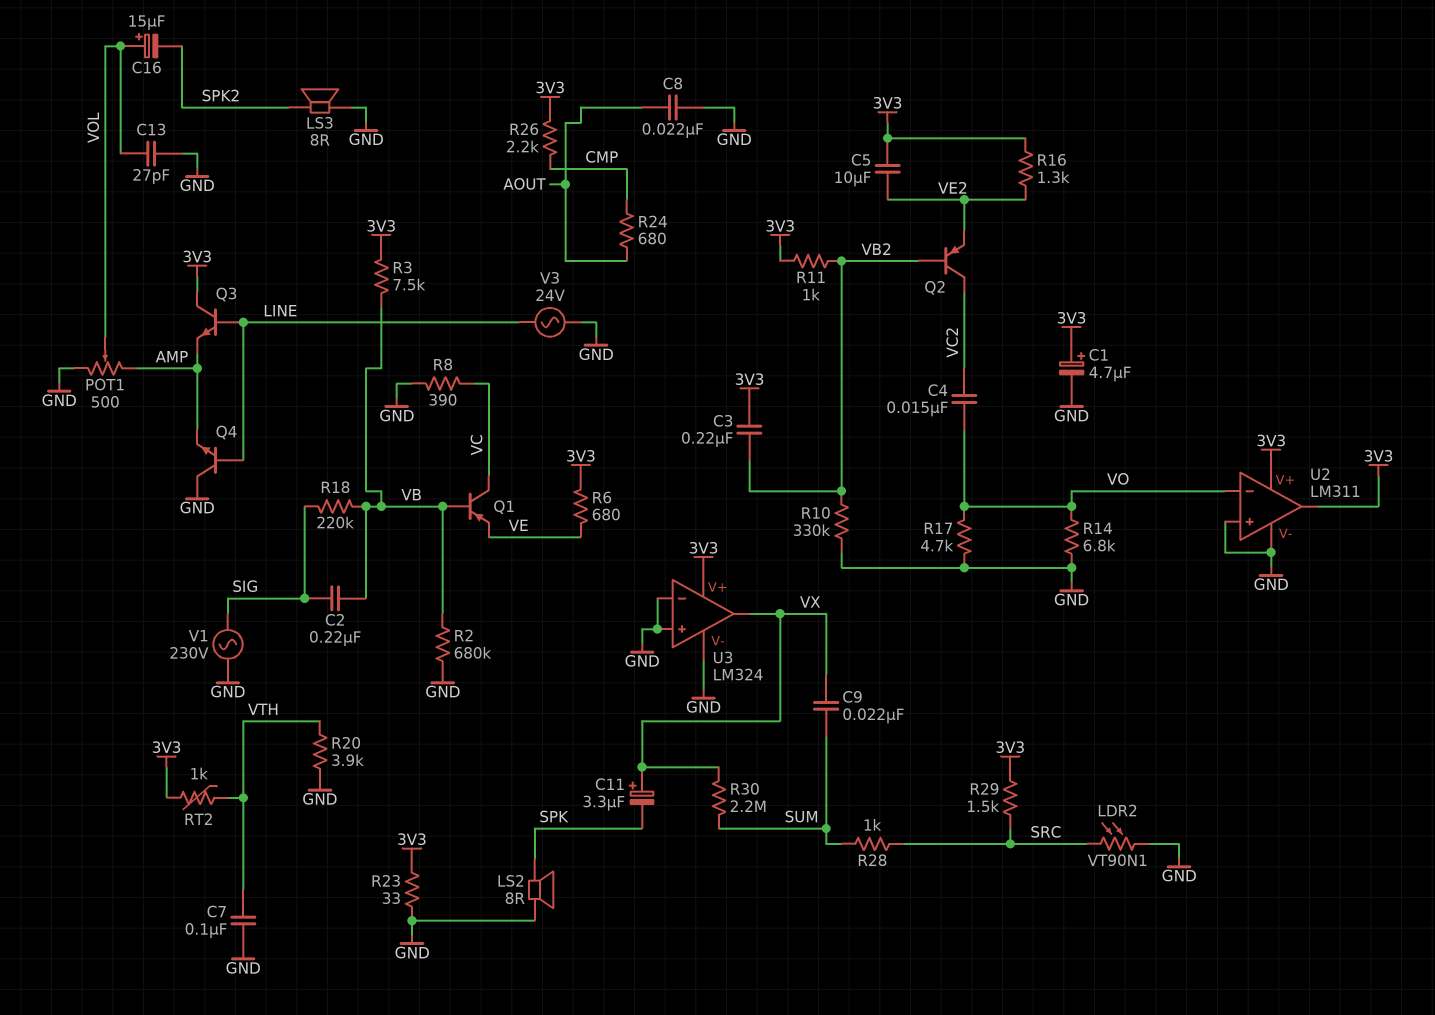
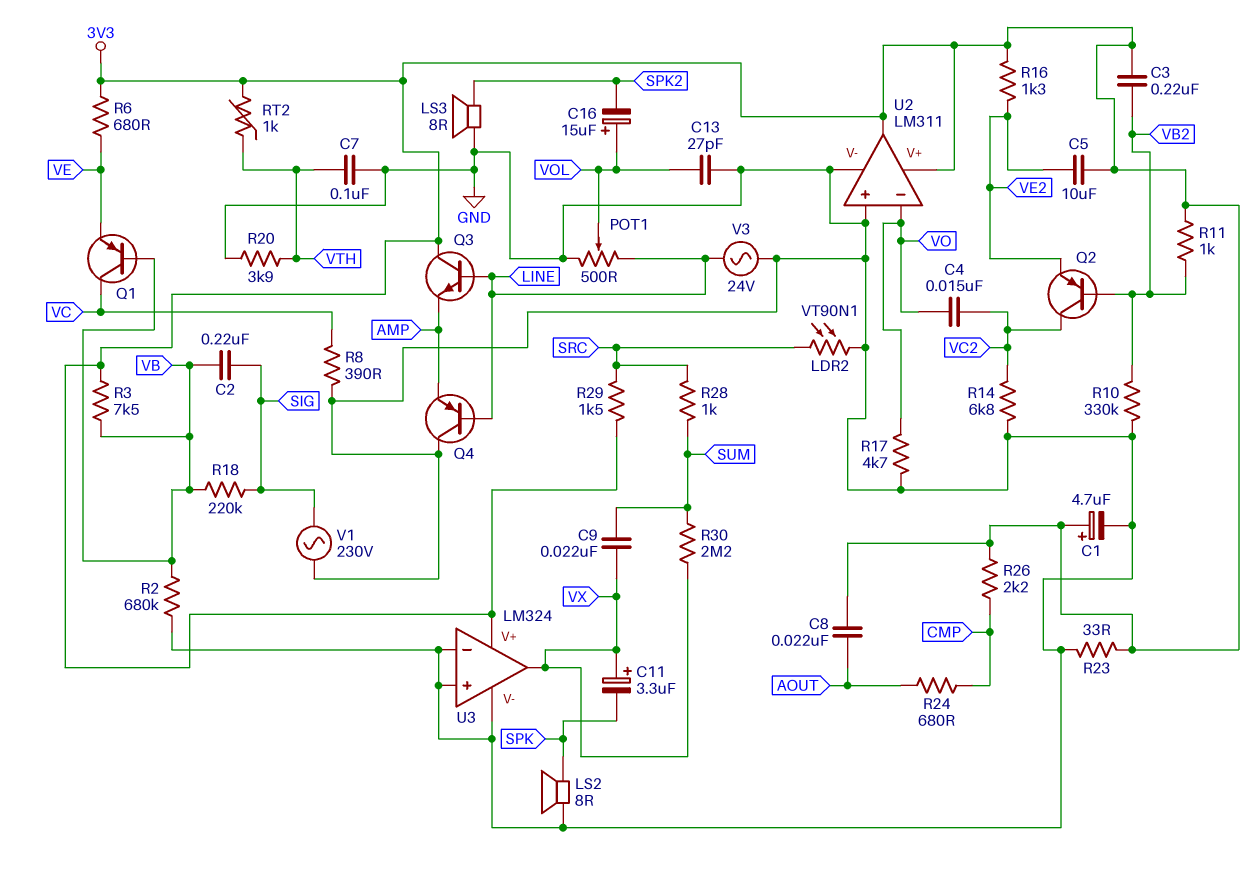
C8: 22nF (AOUT, GND) -> 22nF (3V3, AOUT)
POT1: 500 (AMP, GND, wiper VOL) -> 500 (GND, LINE, wiper VOL)
Q4: NPN (B LINE, C GND, E AMP) -> PNP (B LINE, C GND, E AMP)
R14: 6.8k (GND, VO) -> 6.8k (GND, VC2)

